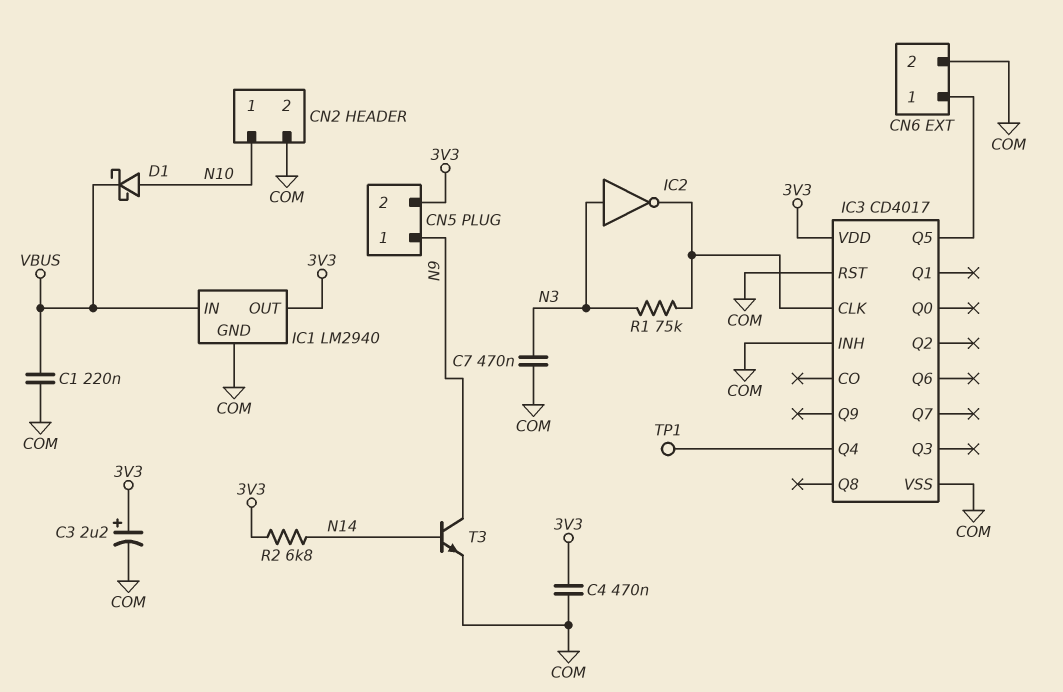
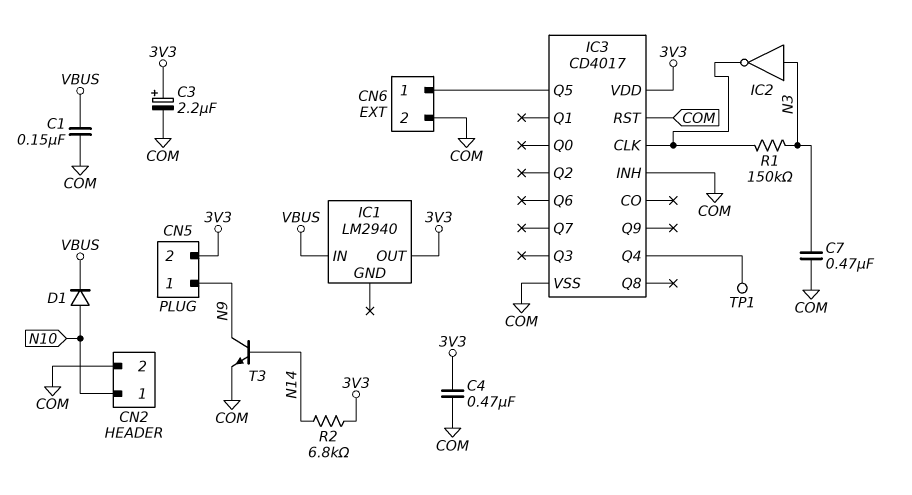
C1: 220nF (COM, VBUS) -> 150nF (COM, VBUS)
D1: schottky (A N10, K VBUS) -> diode (A N10, K VBUS)
IC1 pin GND: COM -> none
R1: 75k (IC3/CLK, N3) -> 150k (IC3/CLK, N3)

